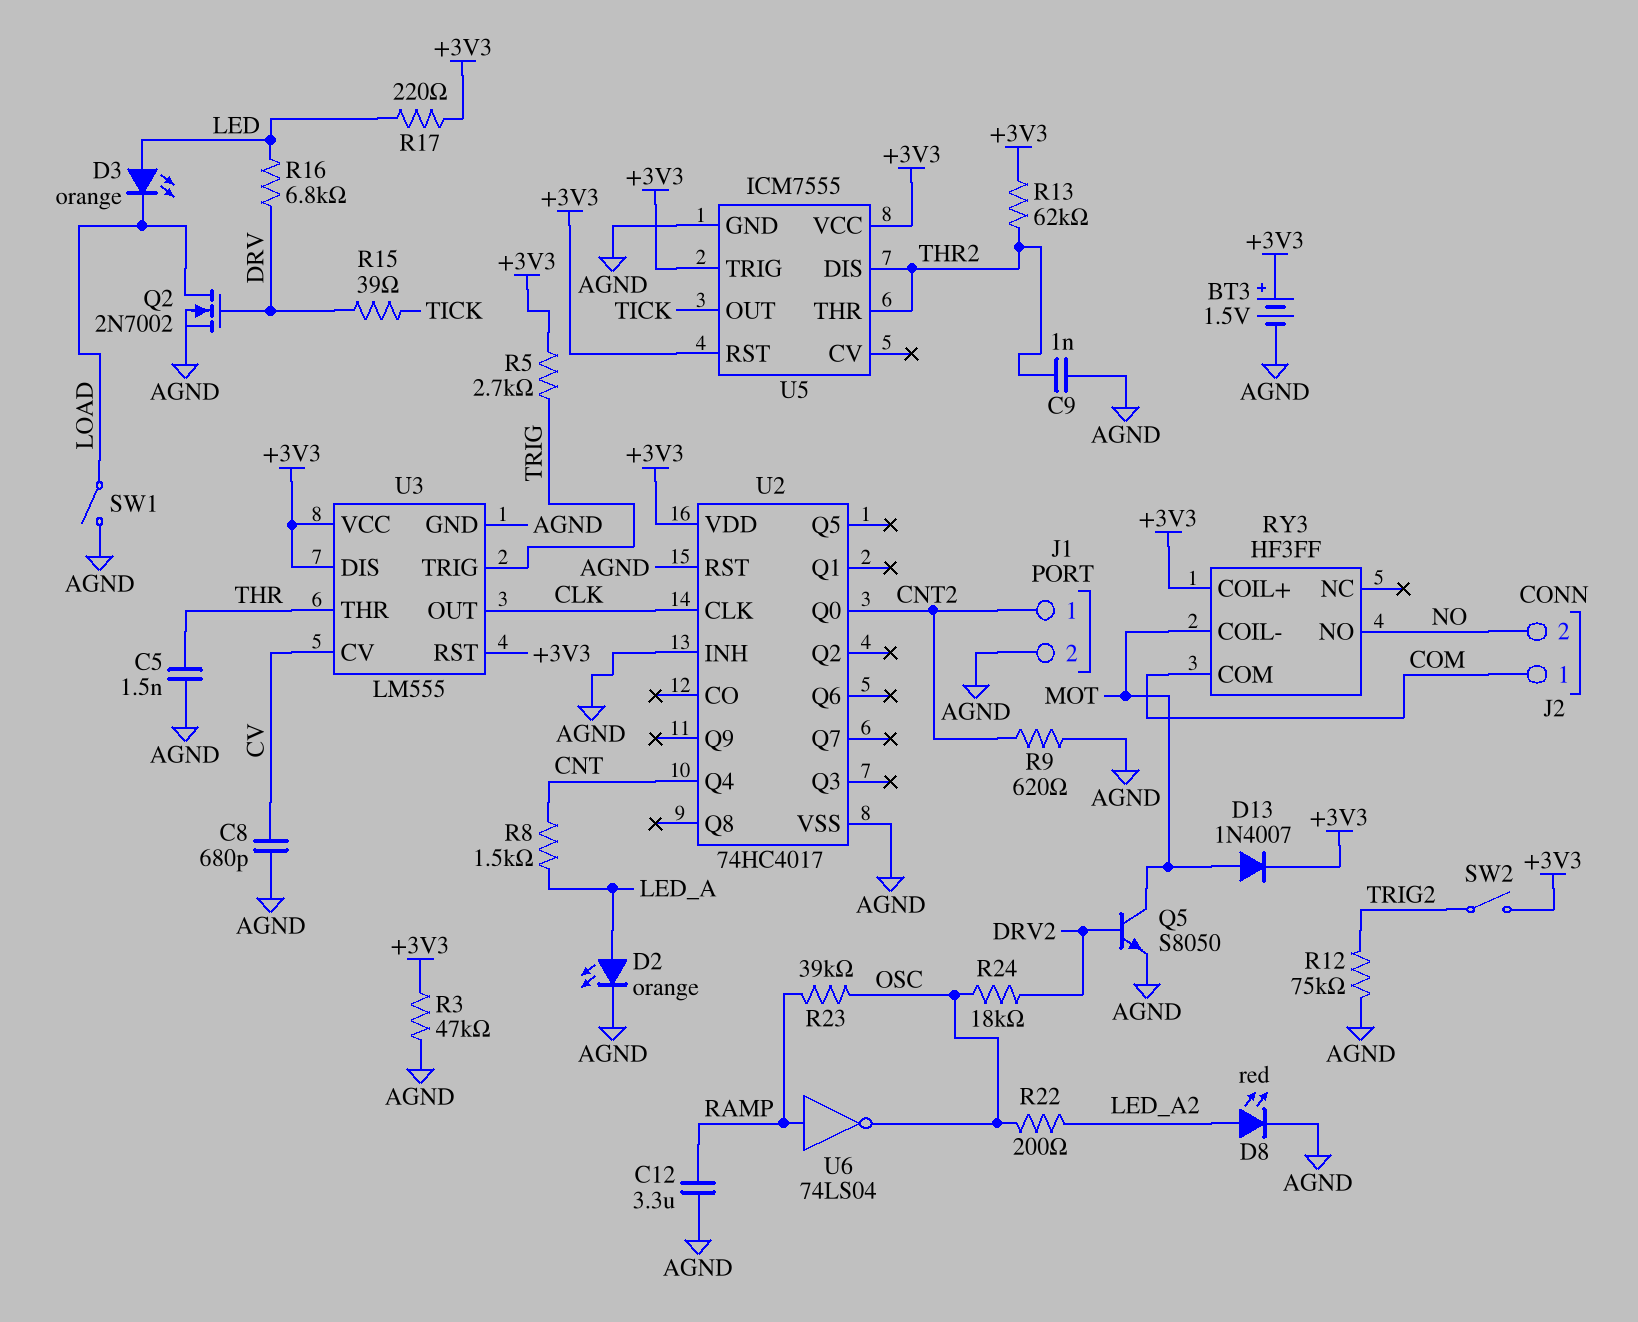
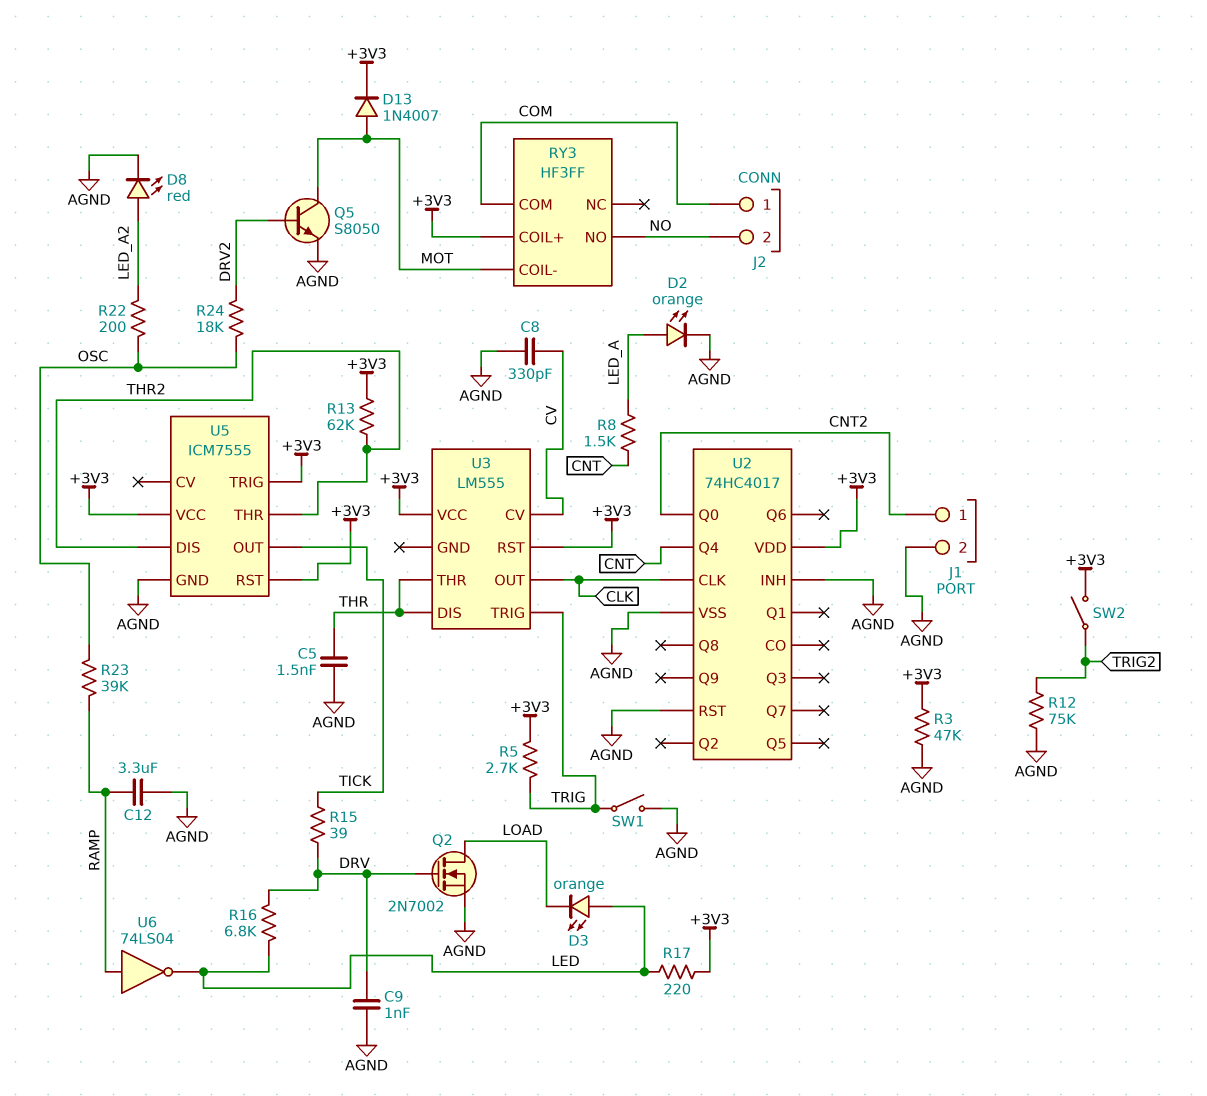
BT3: 1.5V (plus +3V3, minus AGND) -> none
C8: 680pF (AGND, CV) -> 330pF (AGND, CV)
C9: 1nF (AGND, THR2) -> 1nF (AGND, DRV)
R9: 620 (AGND, CNT2) -> none
SW1: switch (AGND, LOAD) -> switch (AGND, TRIG)
U3 pin DIS: +3V3 -> THR
U3 pin GND: AGND -> none
U6: NOT 74LS04 (in RAMP, out OSC) -> NOT 74LS04 (in RAMP, out LED)

